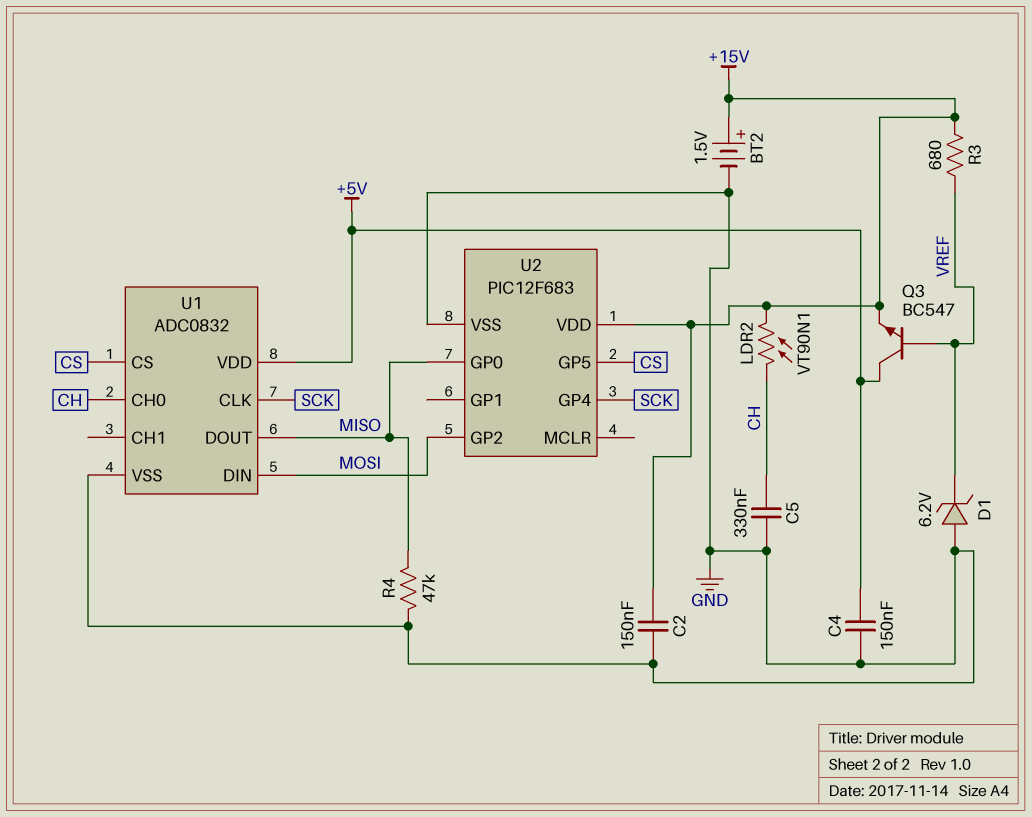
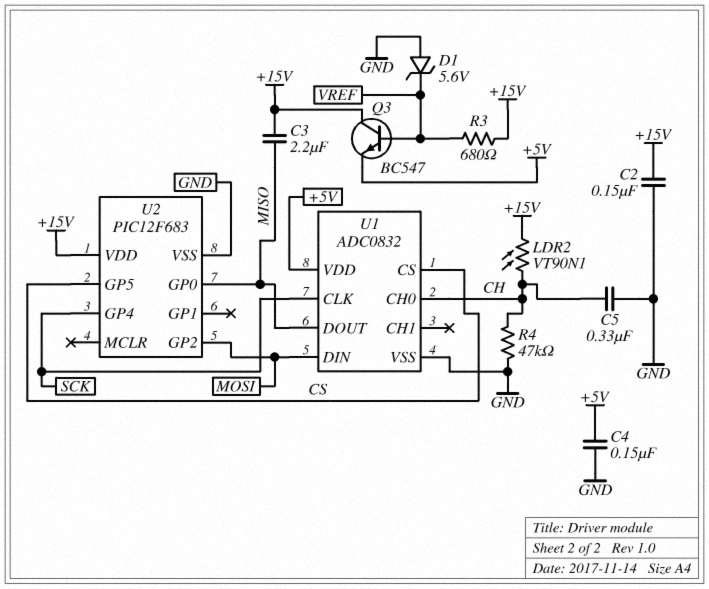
BT2: 1.5V (plus +15V, minus GND) -> none
C3: none -> 2.2uF (+15V, MISO)
D1: zener 6.2V (A GND, K VREF) -> zener 5.6V (A GND, K VREF)
Q3: NPN BC547 (B VREF, C +5V, E +15V) -> NPN BC547 (B VREF, C +15V, E +5V)
R4: 47k (GND, MISO) -> 47k (CH, GND)

